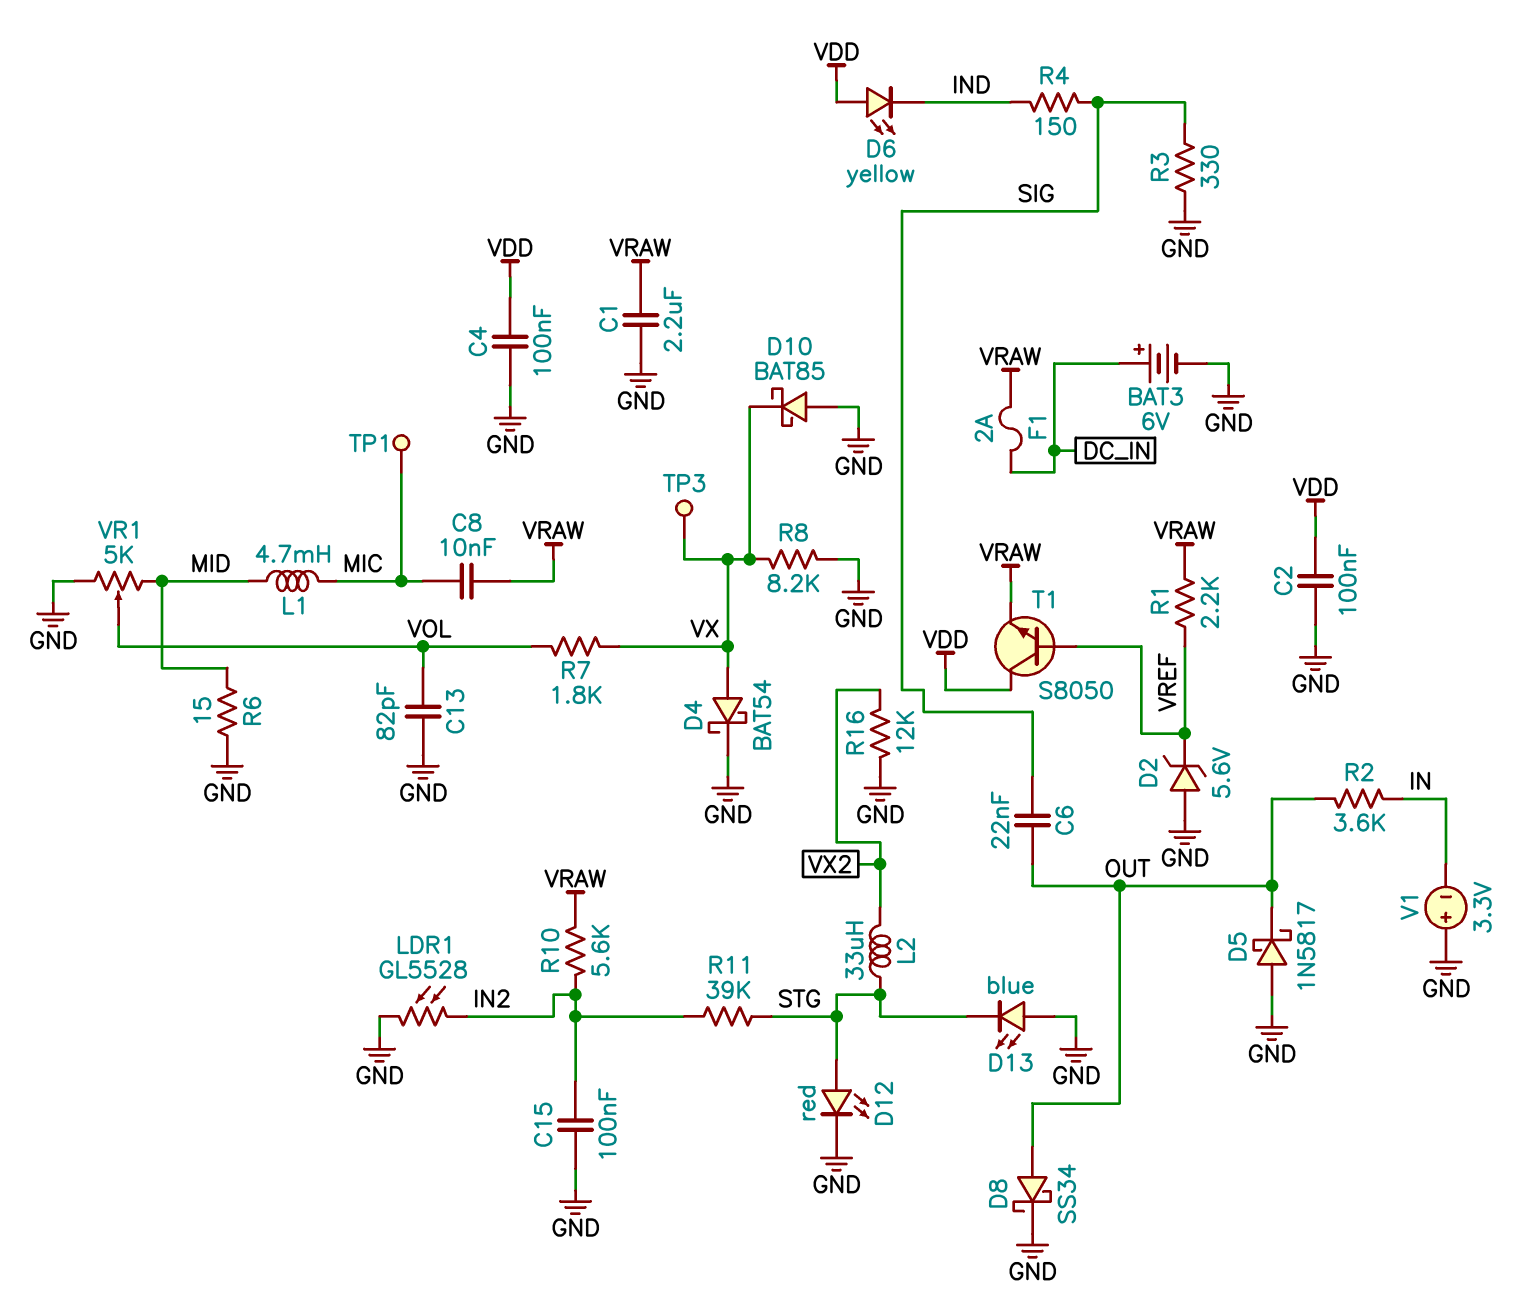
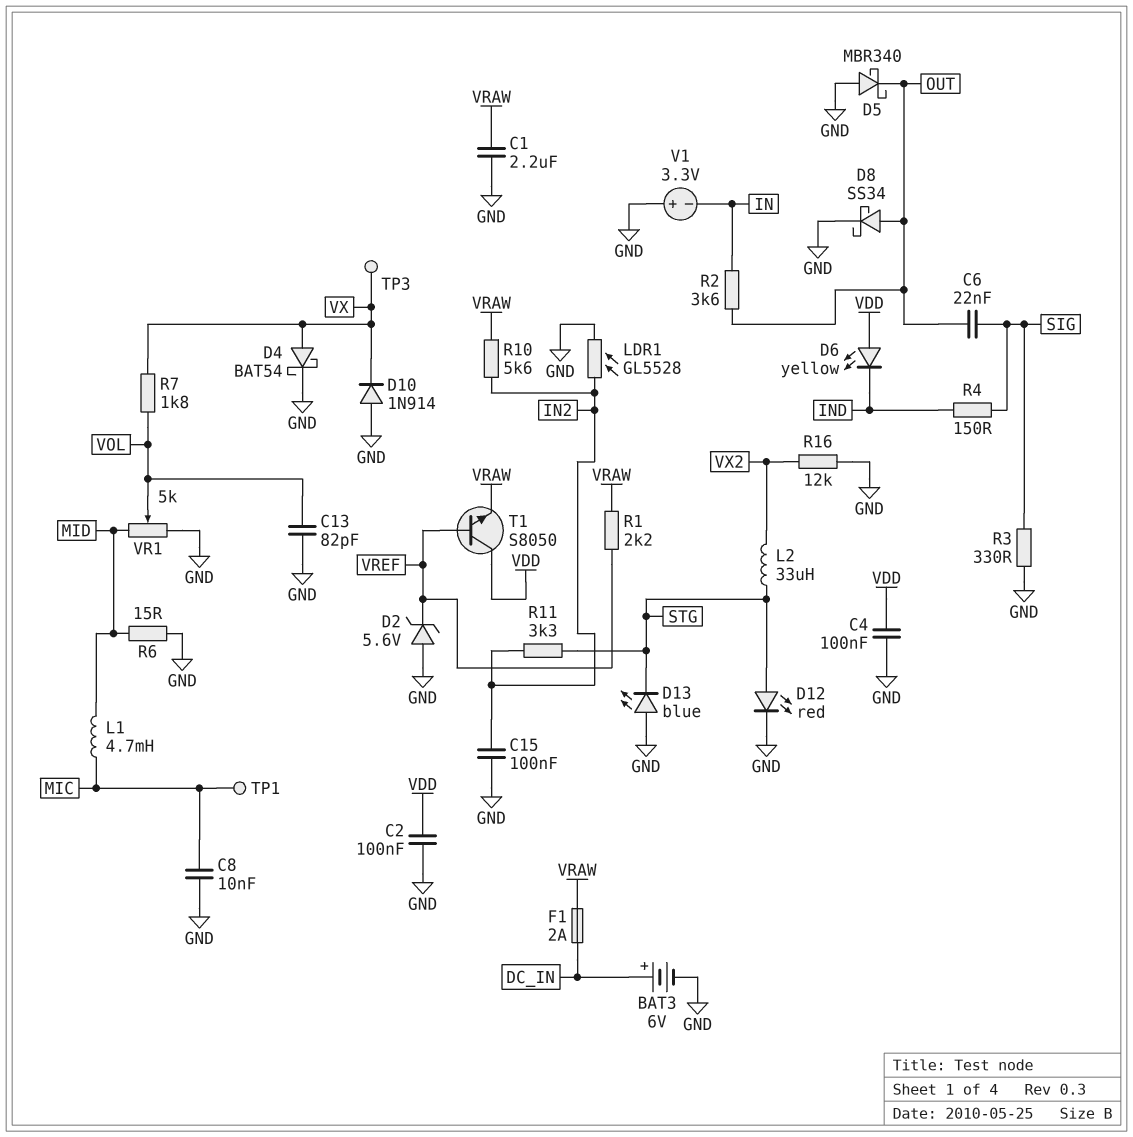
C8: 10nF (MIC, VRAW) -> 10nF (GND, MIC)
D5: schottky 1N5817 (A GND, K OUT) -> schottky MBR340 (A GND, K OUT)
D10: schottky BAT85 (A GND, K VX) -> diode 1N914 (A GND, K VX)
R8: 8.2k (GND, VX) -> none
R11: 39k (IN2, STG) -> 3.3k (IN2, STG)

